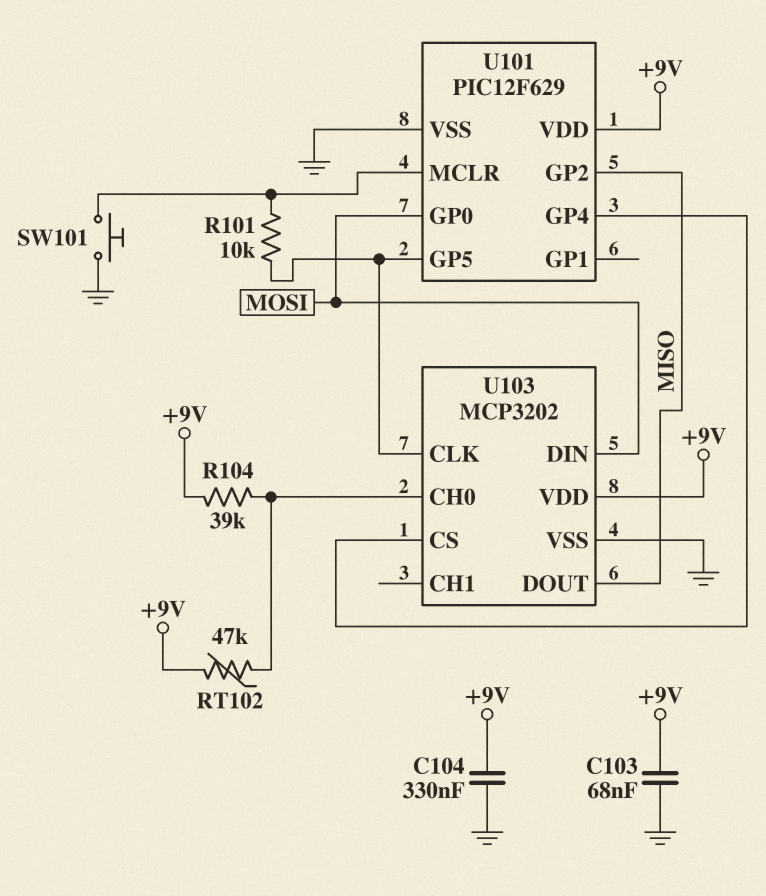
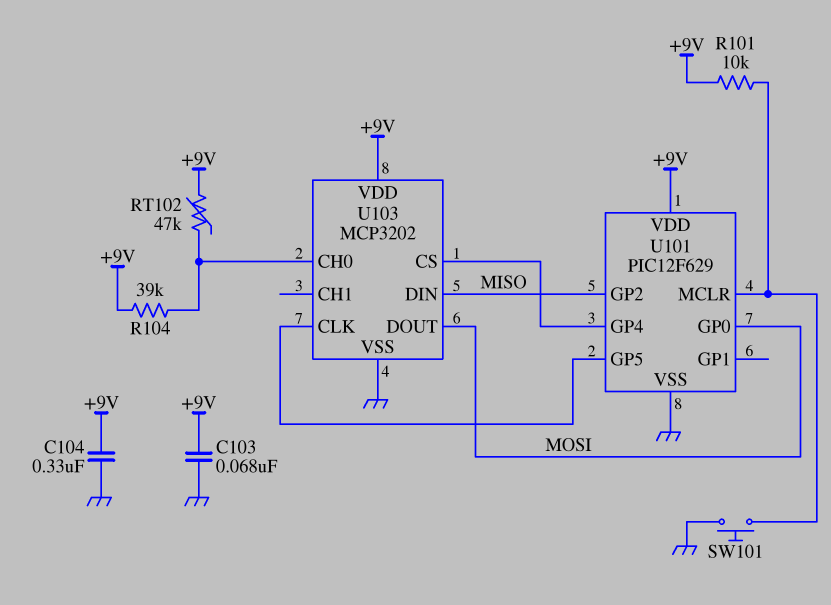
R101: 10k (U101/GP5, U101/MCLR) -> 10k (+9V, U101/MCLR)
U103 pin DIN: MOSI -> MISO
U103 pin DOUT: MISO -> MOSI

